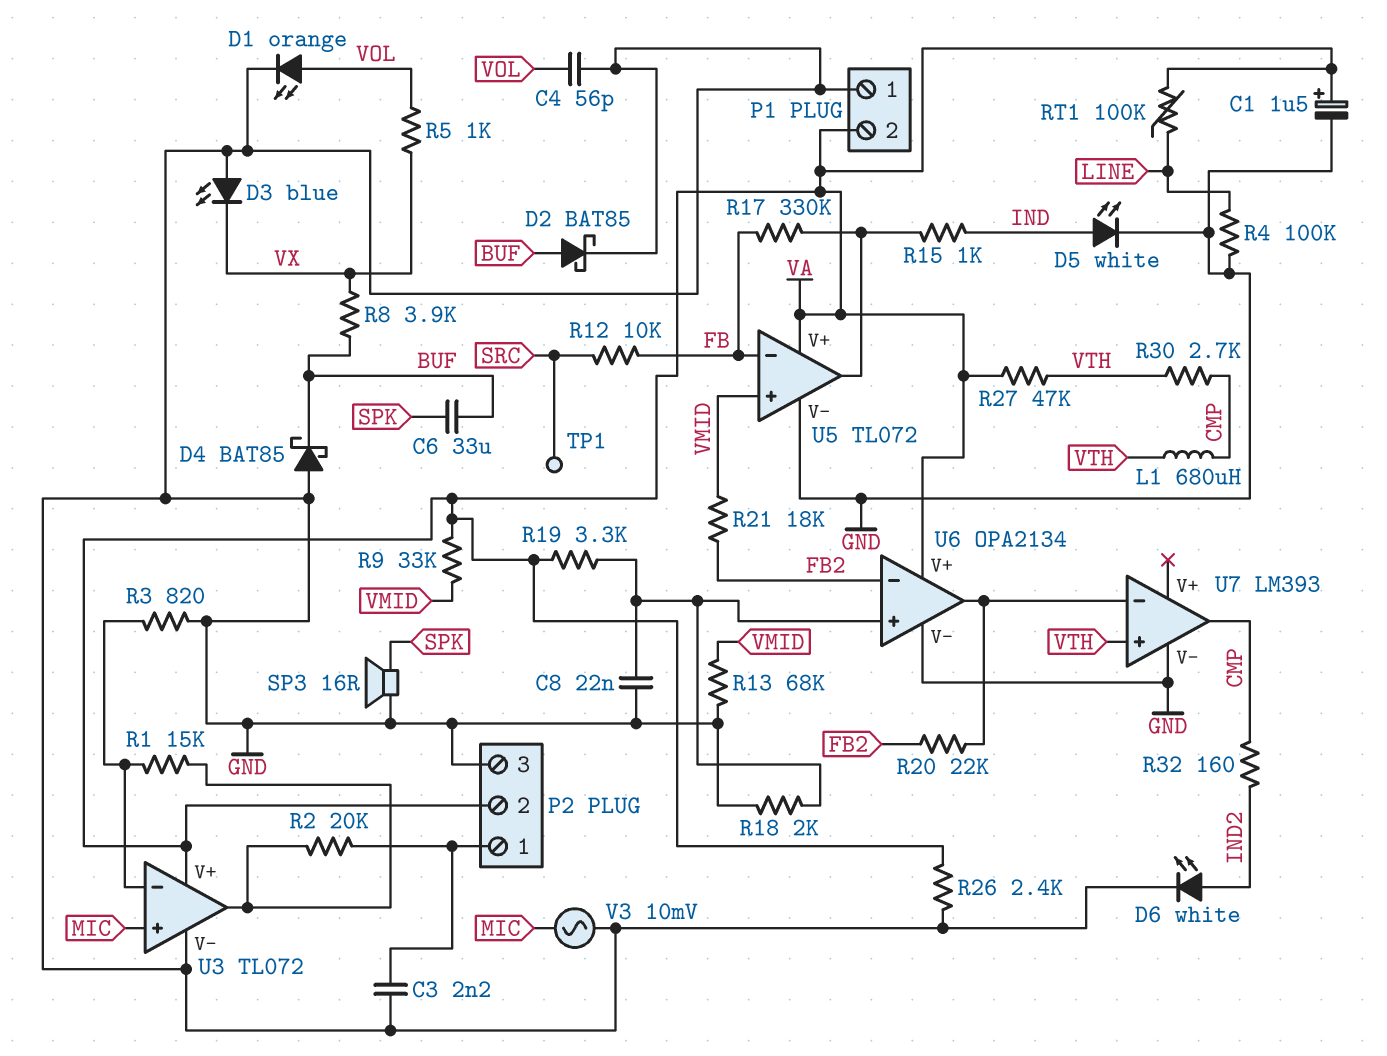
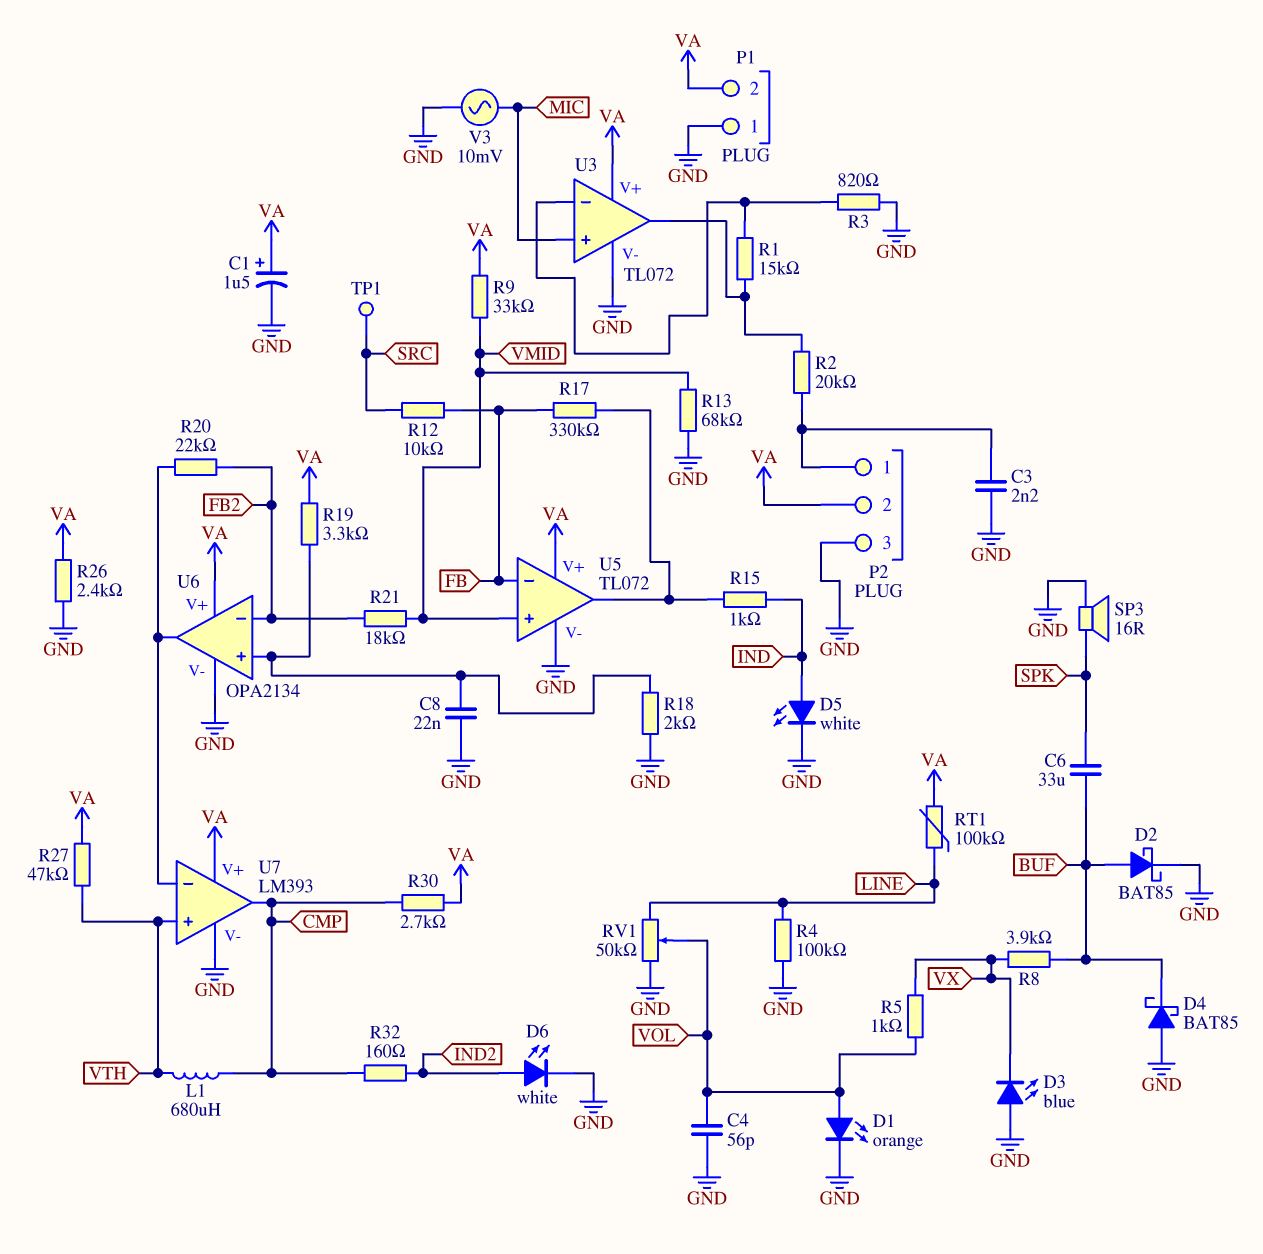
R30: 2.7k (CMP, VTH) -> 2.7k (CMP, VA)
RV1: none -> 50k (GND, LINE, wiper VOL)
U7 pin V+: none -> VA

